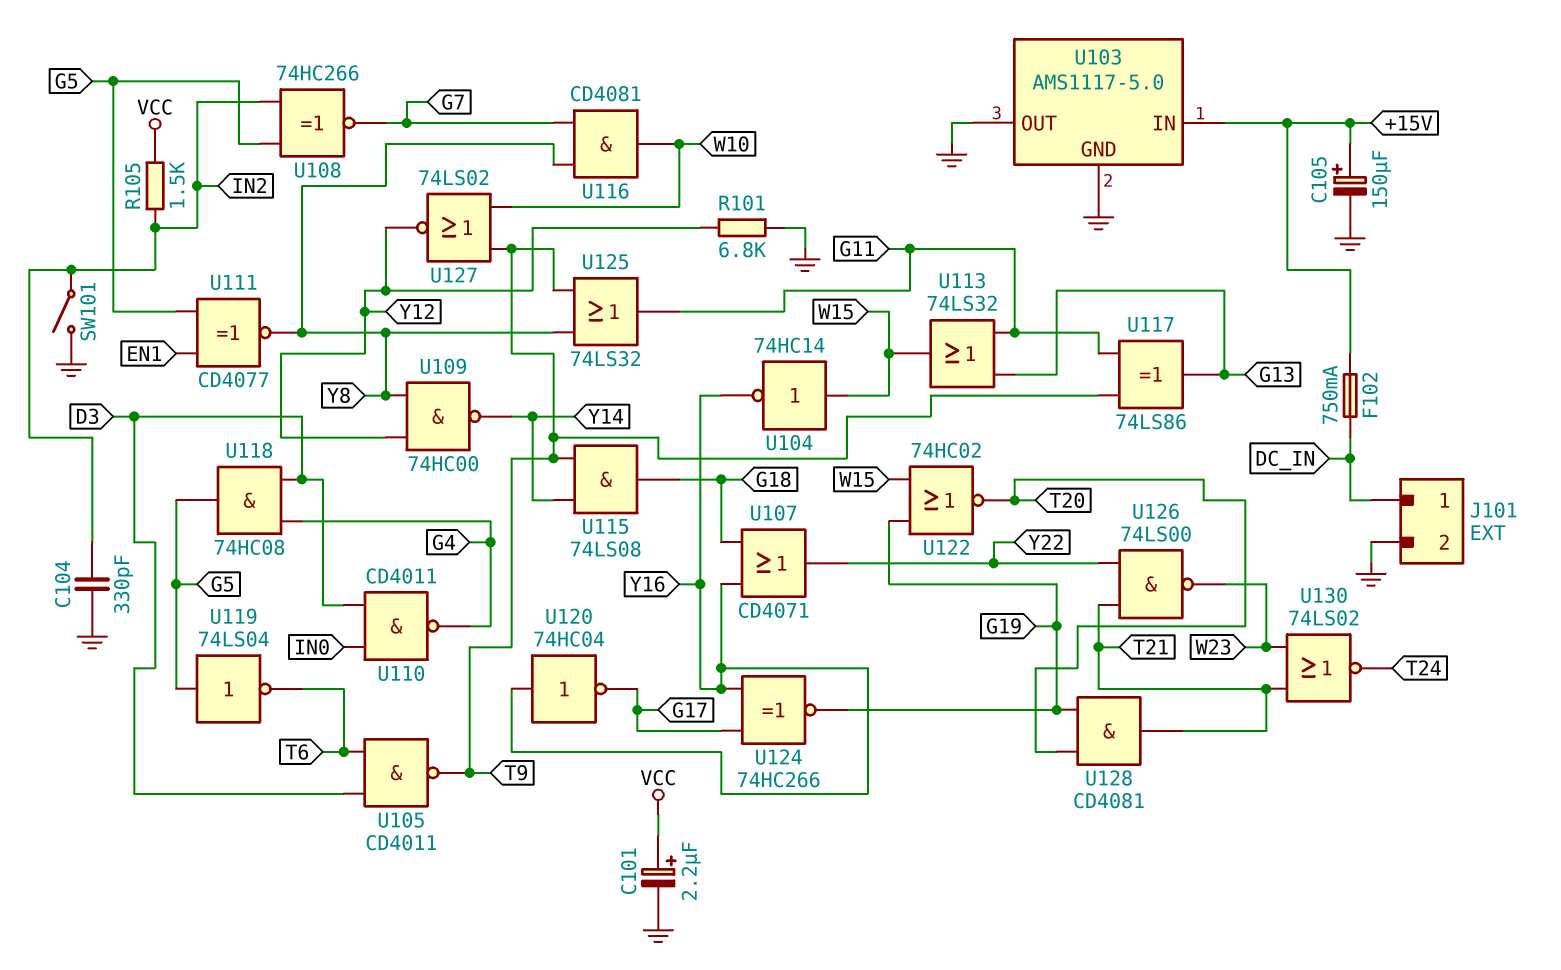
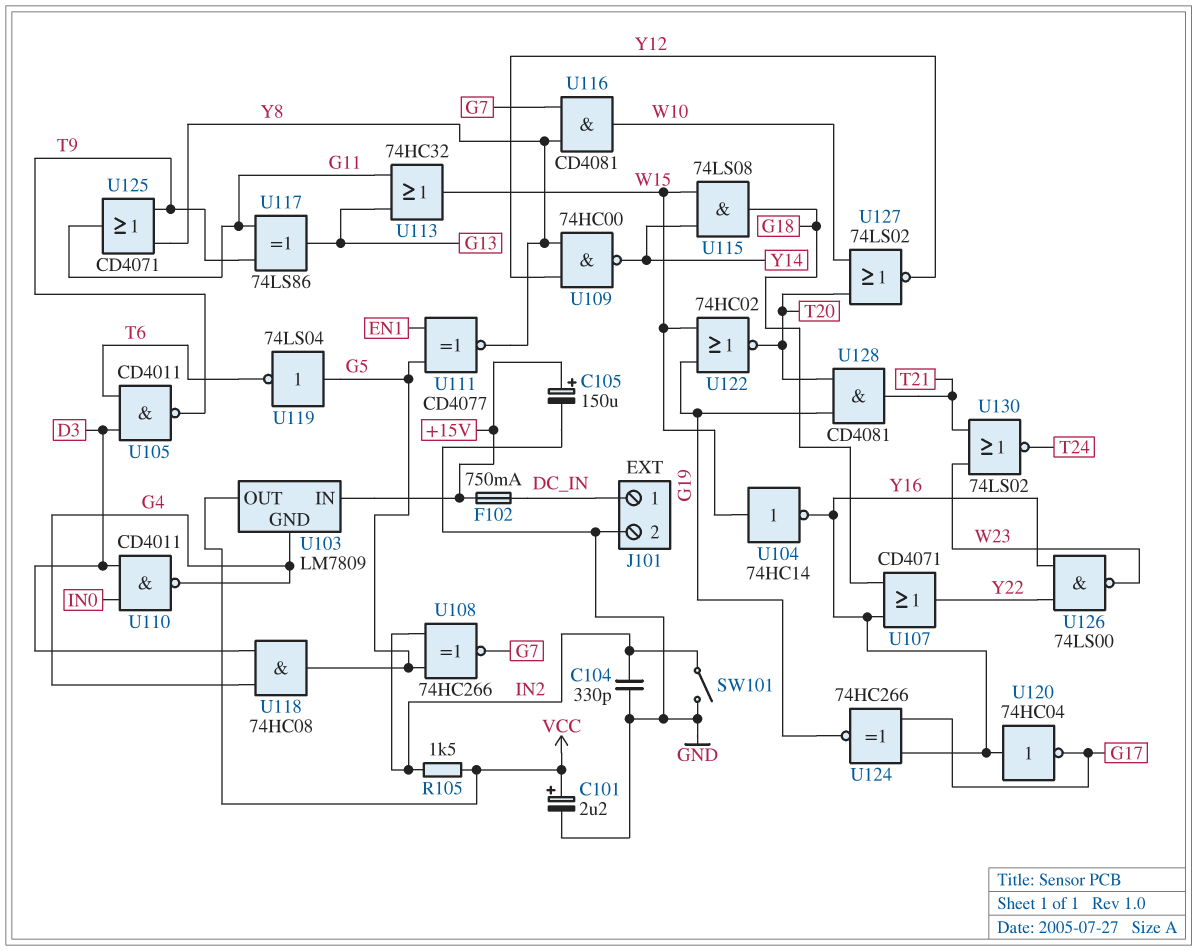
R101: 6.8k (GND, Y12) -> none
U103: AMS1117-5.0 -> LM7809
U103 pin GND: GND -> G4
U103 pin OUT: GND -> VCC
U113: OR 74LS32 (in G11, in G13, out W15) -> OR 74HC32 (in G11, in G13, out W15)
U115: AND 74LS08 (in T9, in Y14, out G18) -> AND 74LS08 (in W15, in Y14, out G18)
U125: OR 74LS32 (in T9, in Y8, out G11) -> OR CD4071 (in T9, in Y8, out G11)
U126: NAND 74LS00 (in T21, in Y22, out W23) -> NAND 74LS00 (in Y16, in Y22, out W23)
U127: NOR 74LS02 (in T9, in W10, out Y12) -> NOR 74LS02 (in T20, in W10, out Y12)

